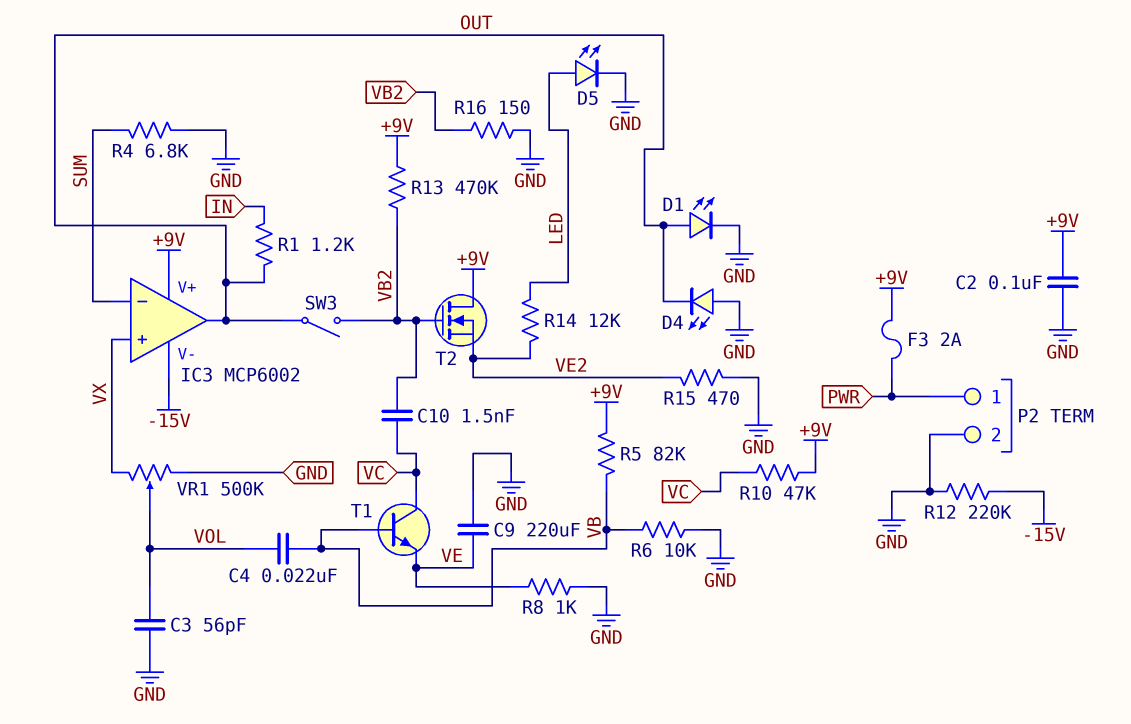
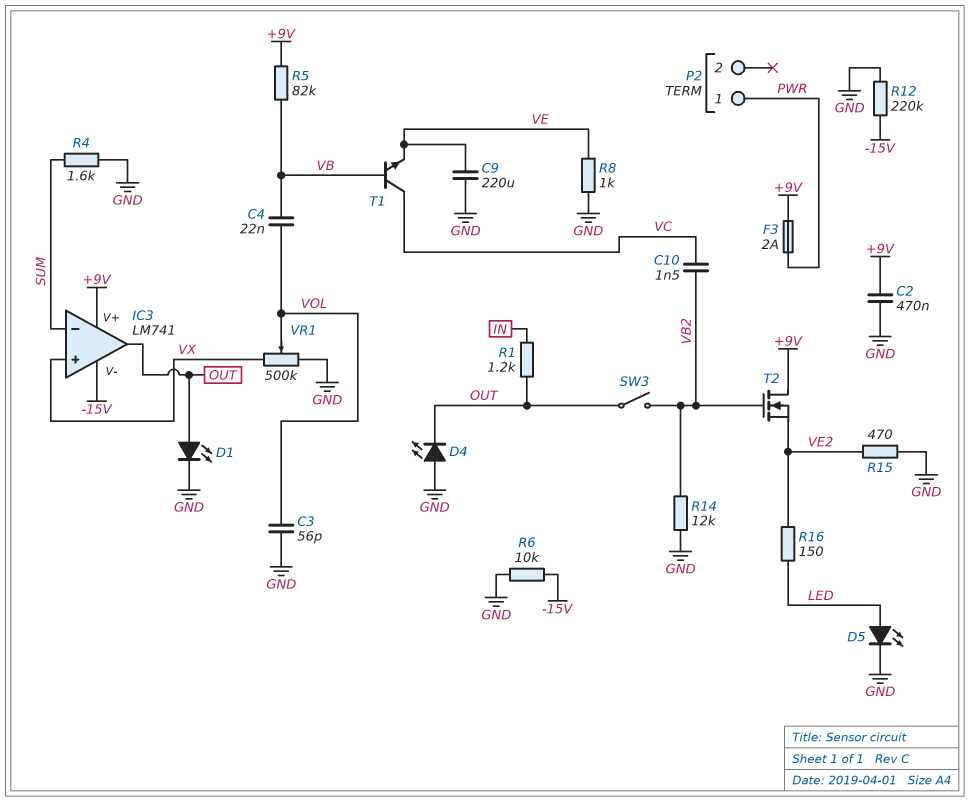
C2: 100nF (+9V, GND) -> 470nF (+9V, GND)
IC3: MCP6002 -> LM741
P2 pin 2: GND -> none
R4: 6.8k (GND, SUM) -> 1.6k (GND, SUM)
R6: 10k (GND, VB) -> 10k (-15V, GND)
R10: 47k (+9V, VC) -> none
R13: 470k (+9V, VB2) -> none
R14: 12k (LED, VE2) -> 12k (GND, VB2)
R16: 150 (GND, VB2) -> 150 (LED, VE2)

